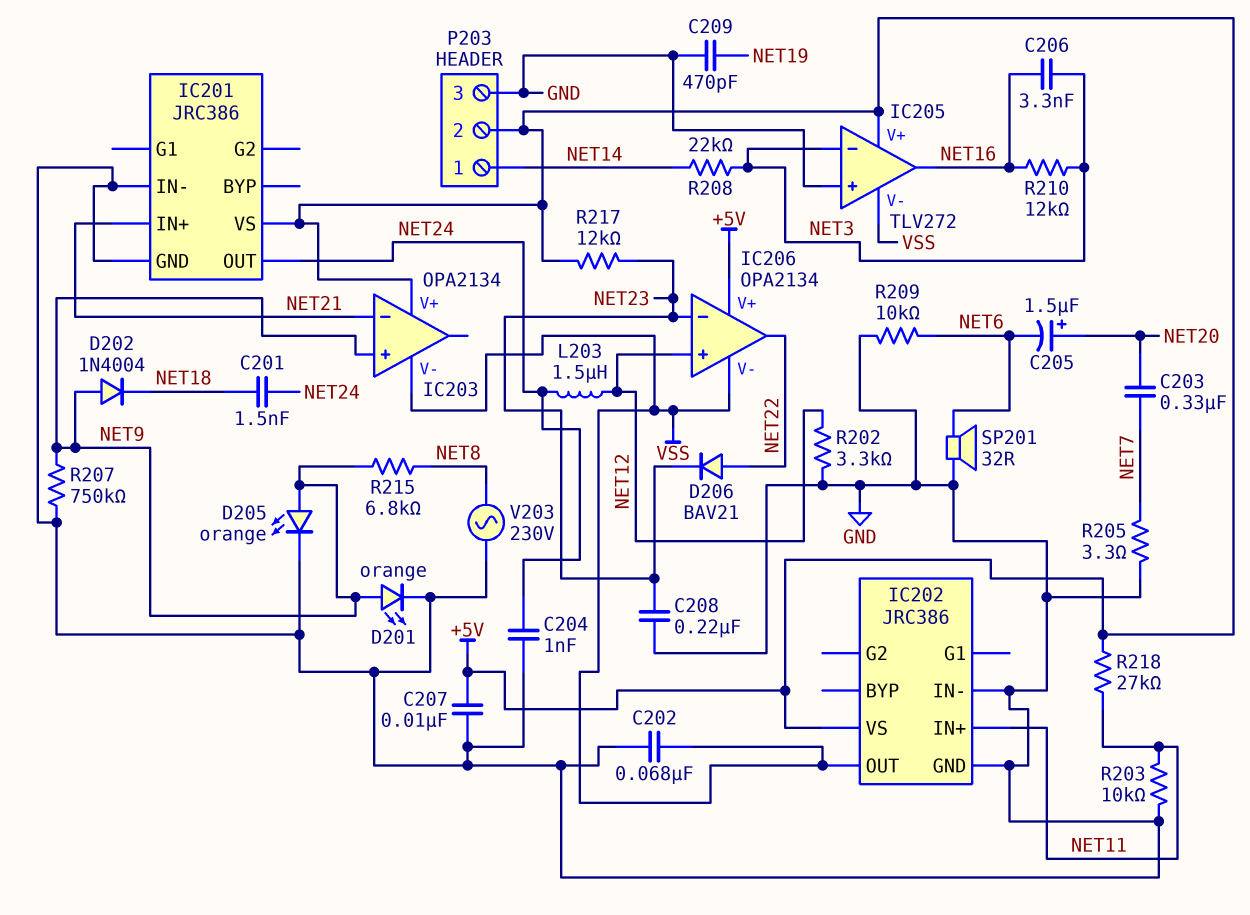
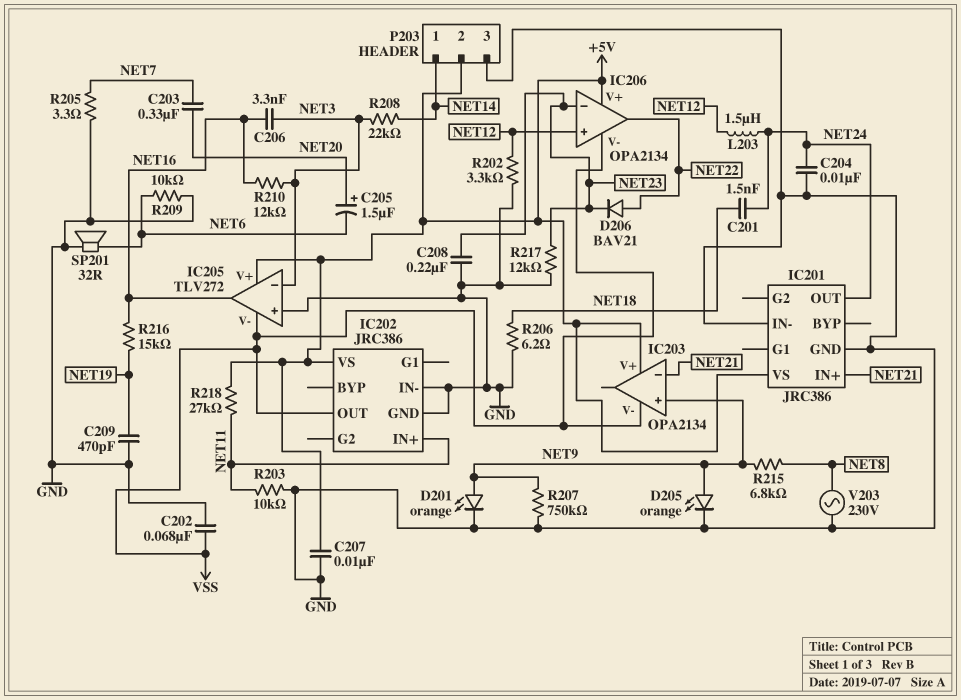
C204: 1nF (GND, NET24) -> 10nF (GND, NET24)
D202: diode 1N4004 (A NET9, K NET18) -> none
R206: none -> 6.2 (GND, NET18)
R216: none -> 15k (NET16, NET19)
R217: 12k (+5V, NET23) -> 12k (GND, NET23)

